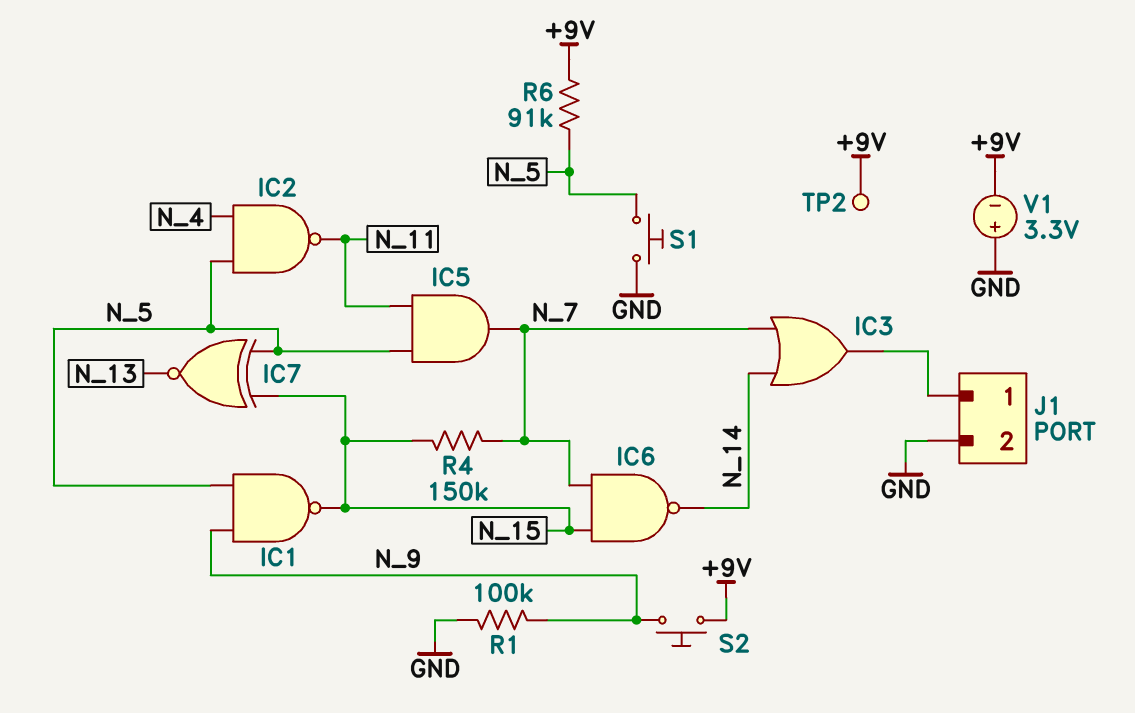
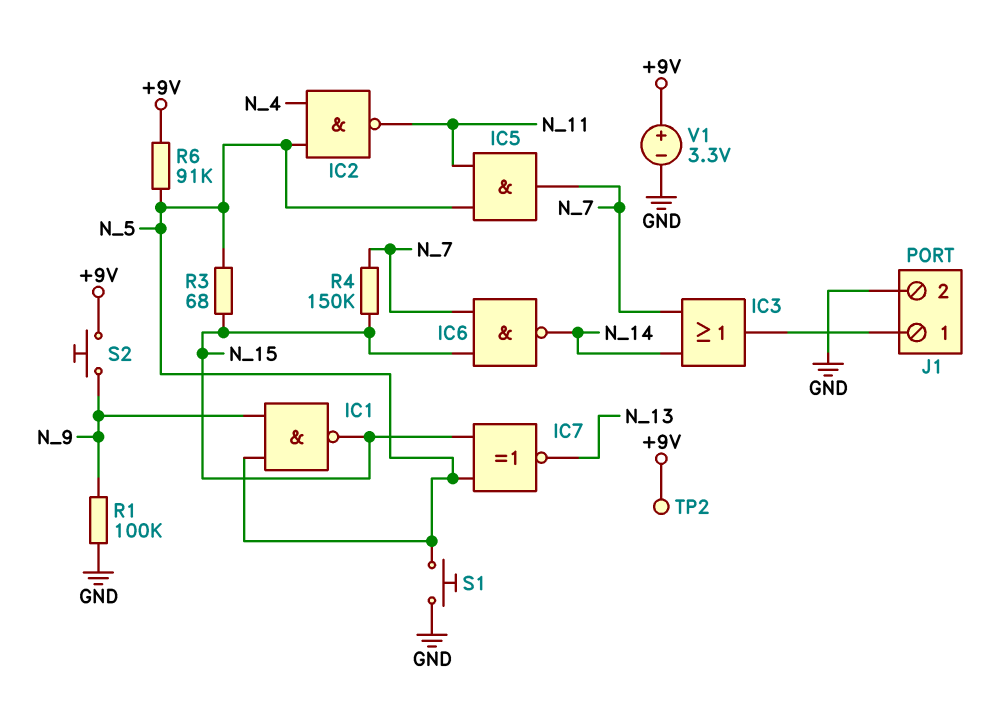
R3: none -> 68 (N_5, N_15)
V1: 3.3V (plus GND, minus +9V) -> 3.3V (plus +9V, minus GND)

